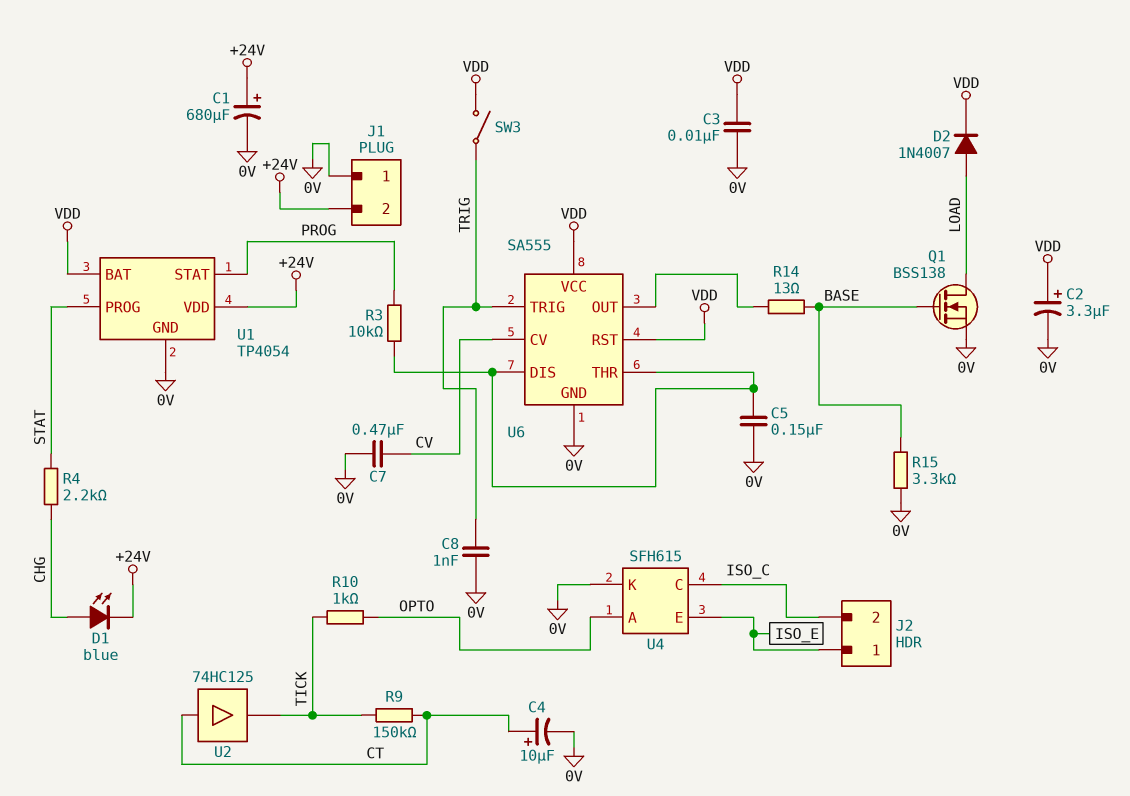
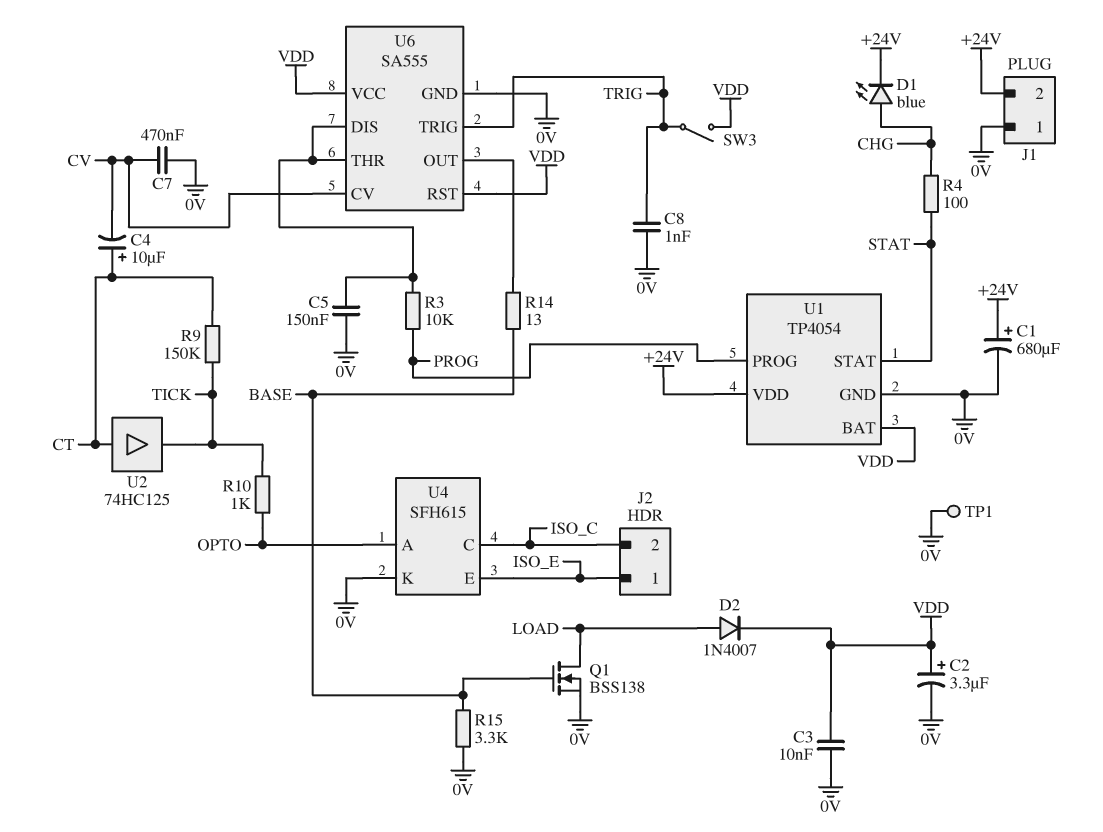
C4: 10uF (plus CT, minus 0V) -> 10uF (plus CT, minus CV)
R4: 2.2k (CHG, STAT) -> 100 (CHG, STAT)
TP1: none -> test point (0V)
U1 pin PROG: STAT -> PROG
U1 pin STAT: PROG -> STAT

